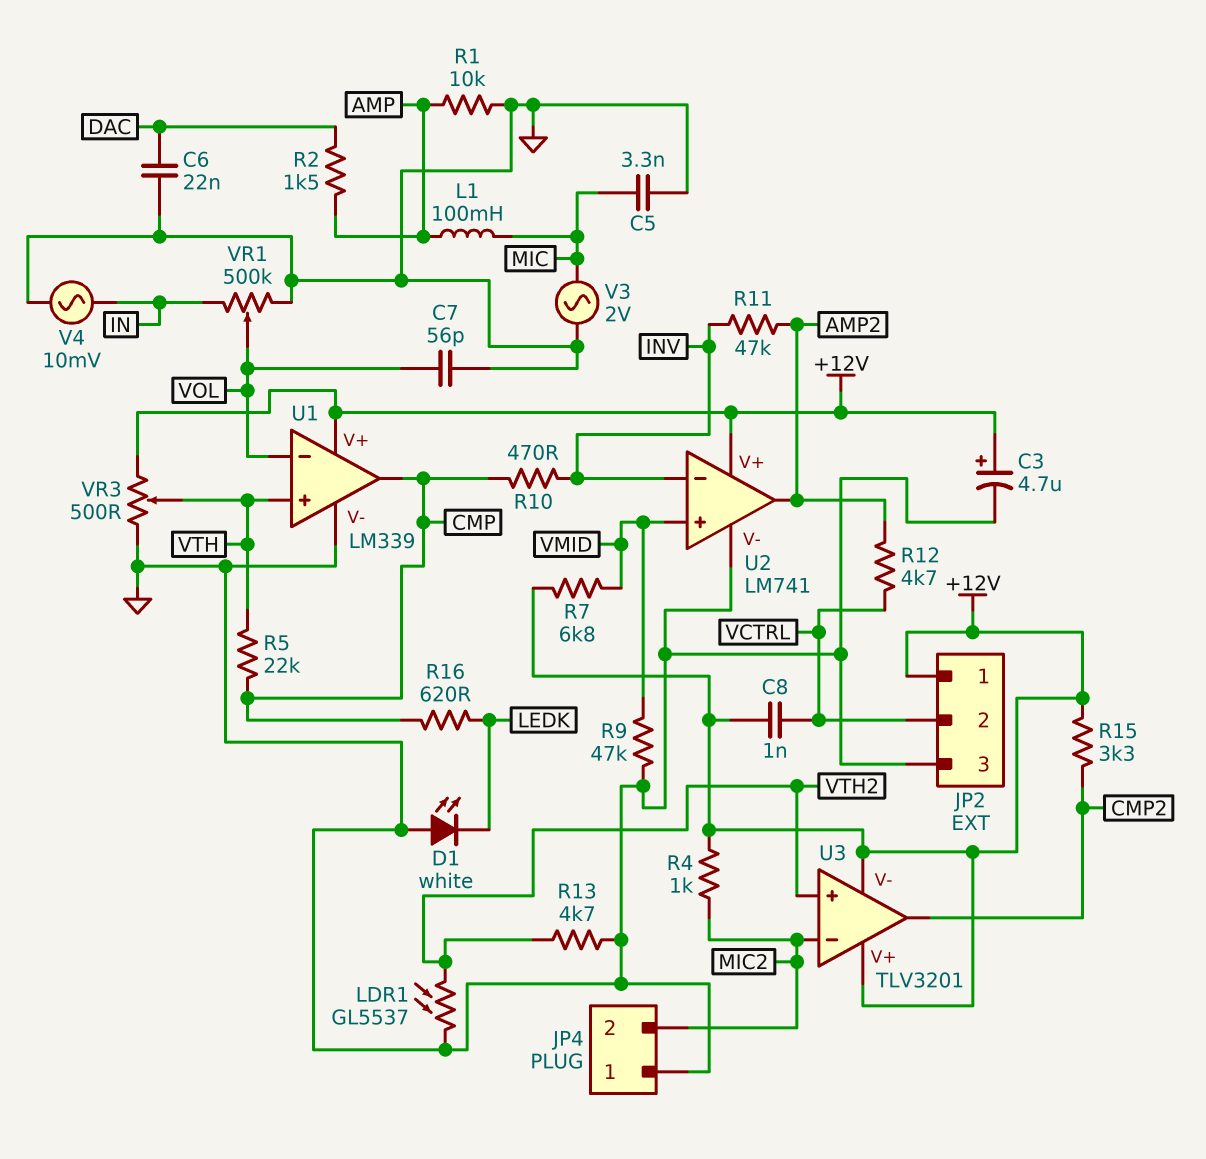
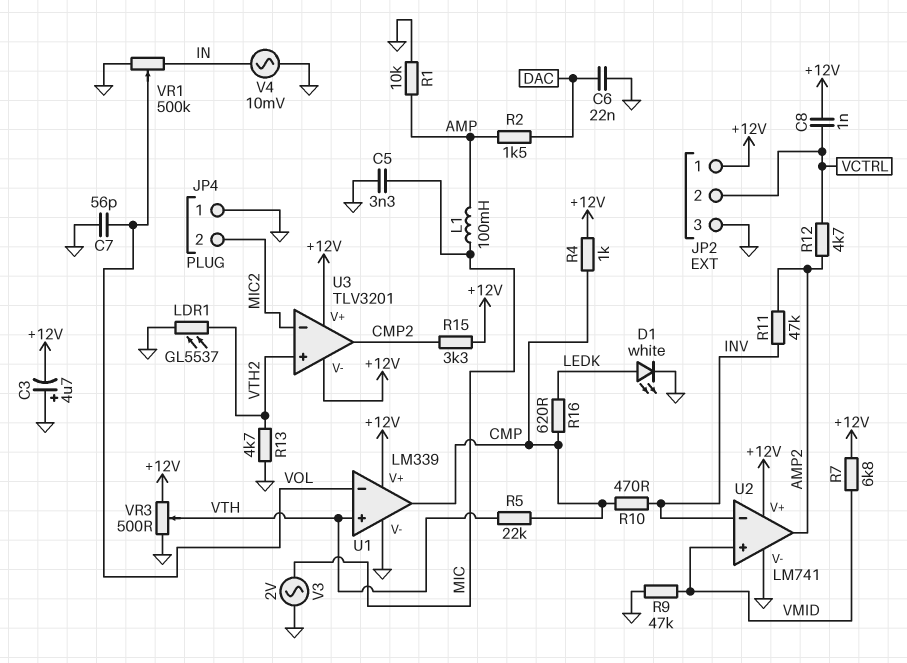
C3: 4.7uF (plus +12V, minus GND) -> 4.7uF (plus GND, minus +12V)
D1: LED white (A GND, K LEDK) -> LED white (A LEDK, K GND)
R4: 1k (+12V, MIC2) -> 1k (+12V, CMP)

